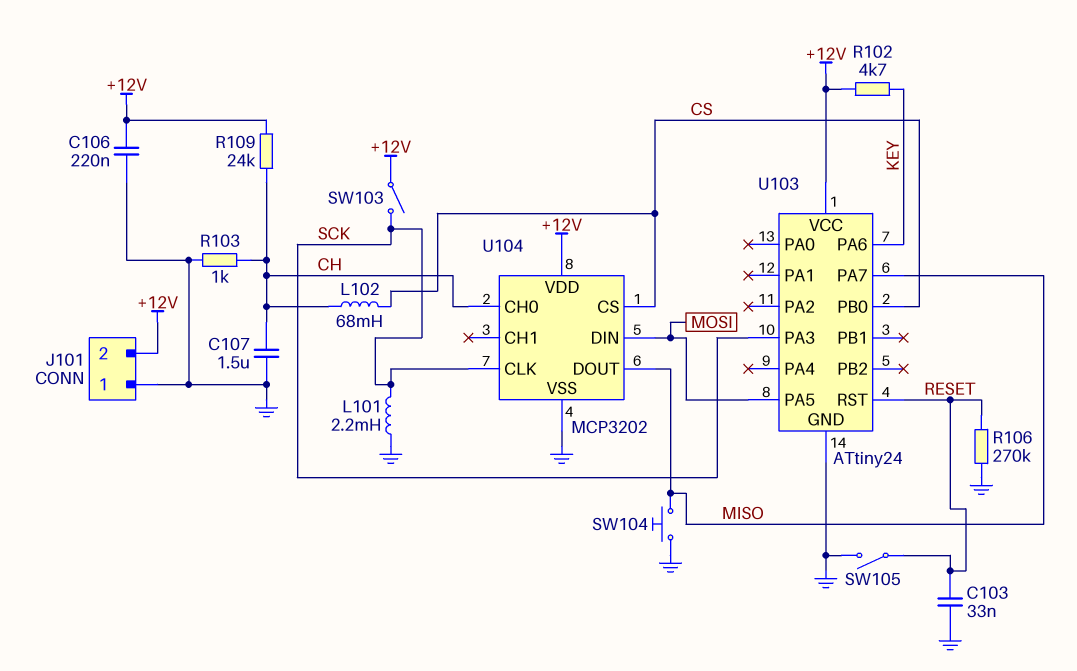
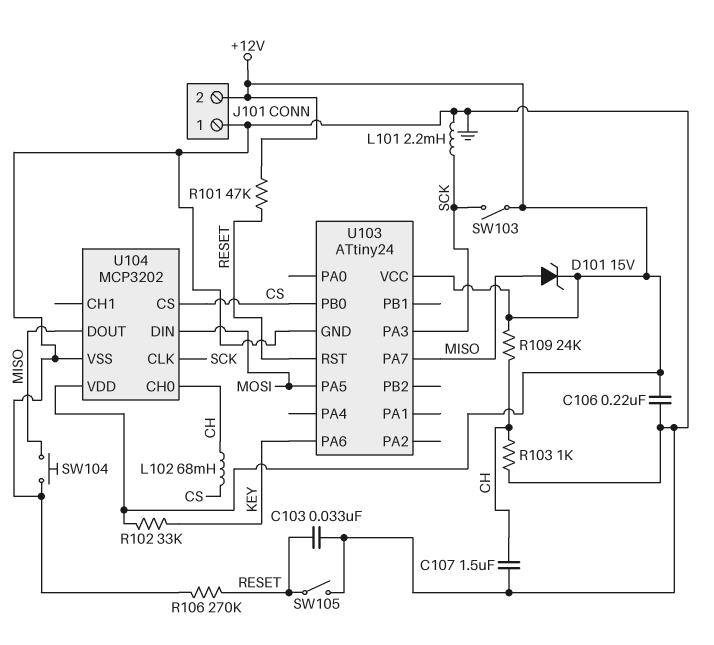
D101: none -> zener 15V (A MISO, K +12V)
R101: none -> 47k (+12V, RESET)
R102: 4.7k (+12V, KEY) -> 33k (+12V, KEY)

